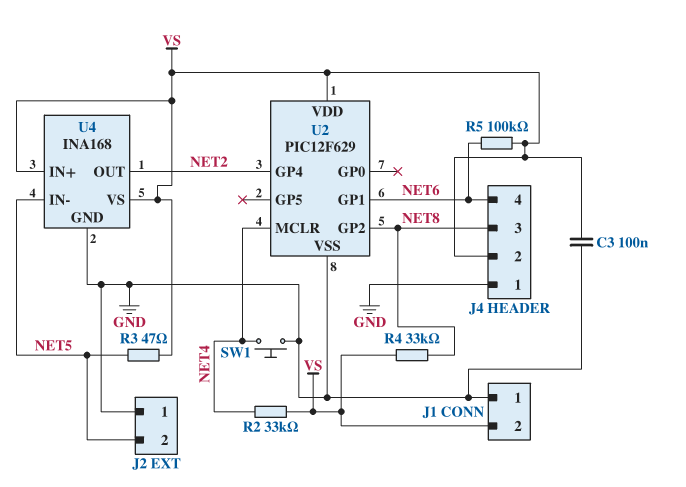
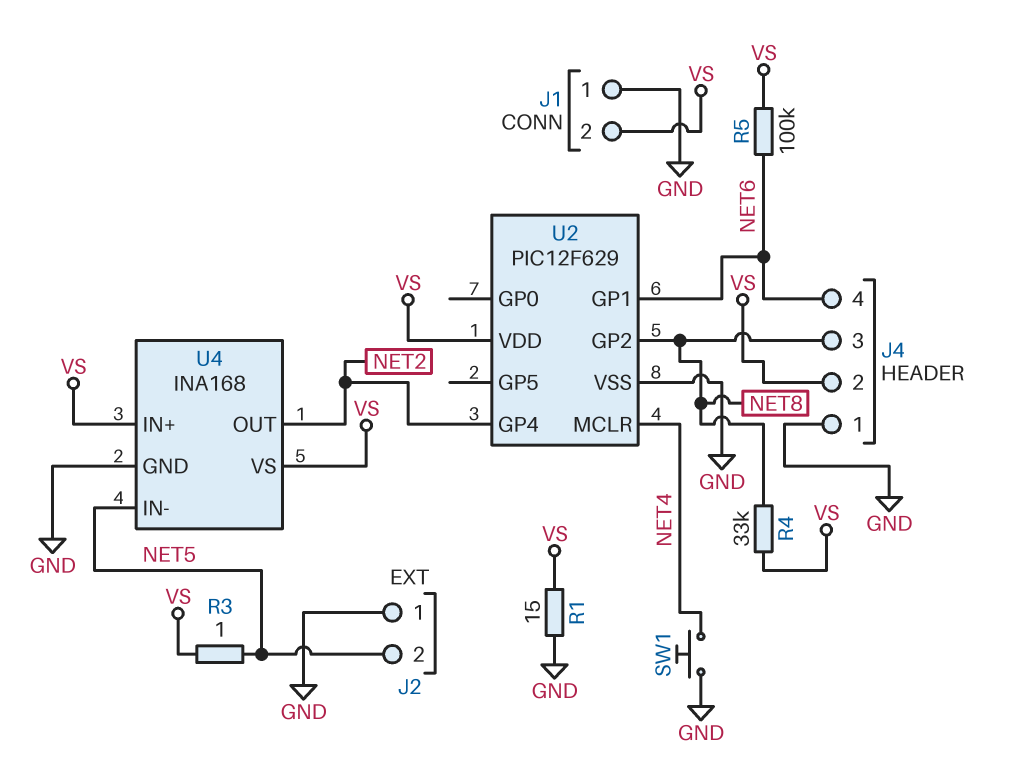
C3: 100nF (GND, VS) -> none
R1: none -> 15 (GND, VS)
R2: 33k (NET4, VS) -> none
R3: 47 (NET5, VS) -> 1 (NET5, VS)

